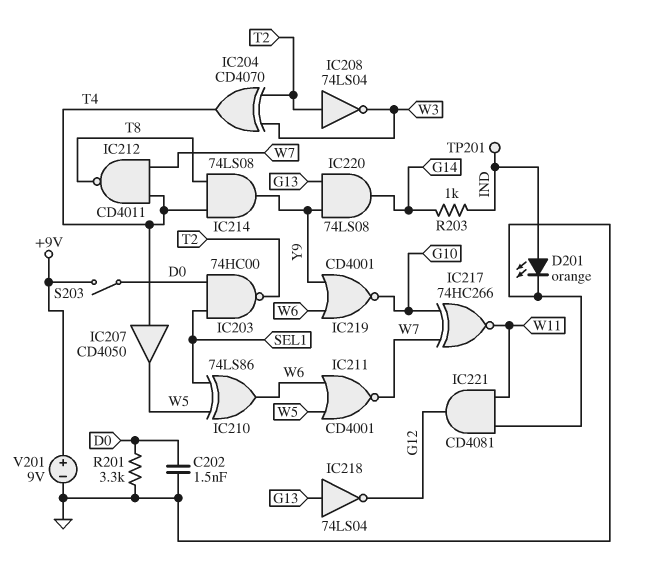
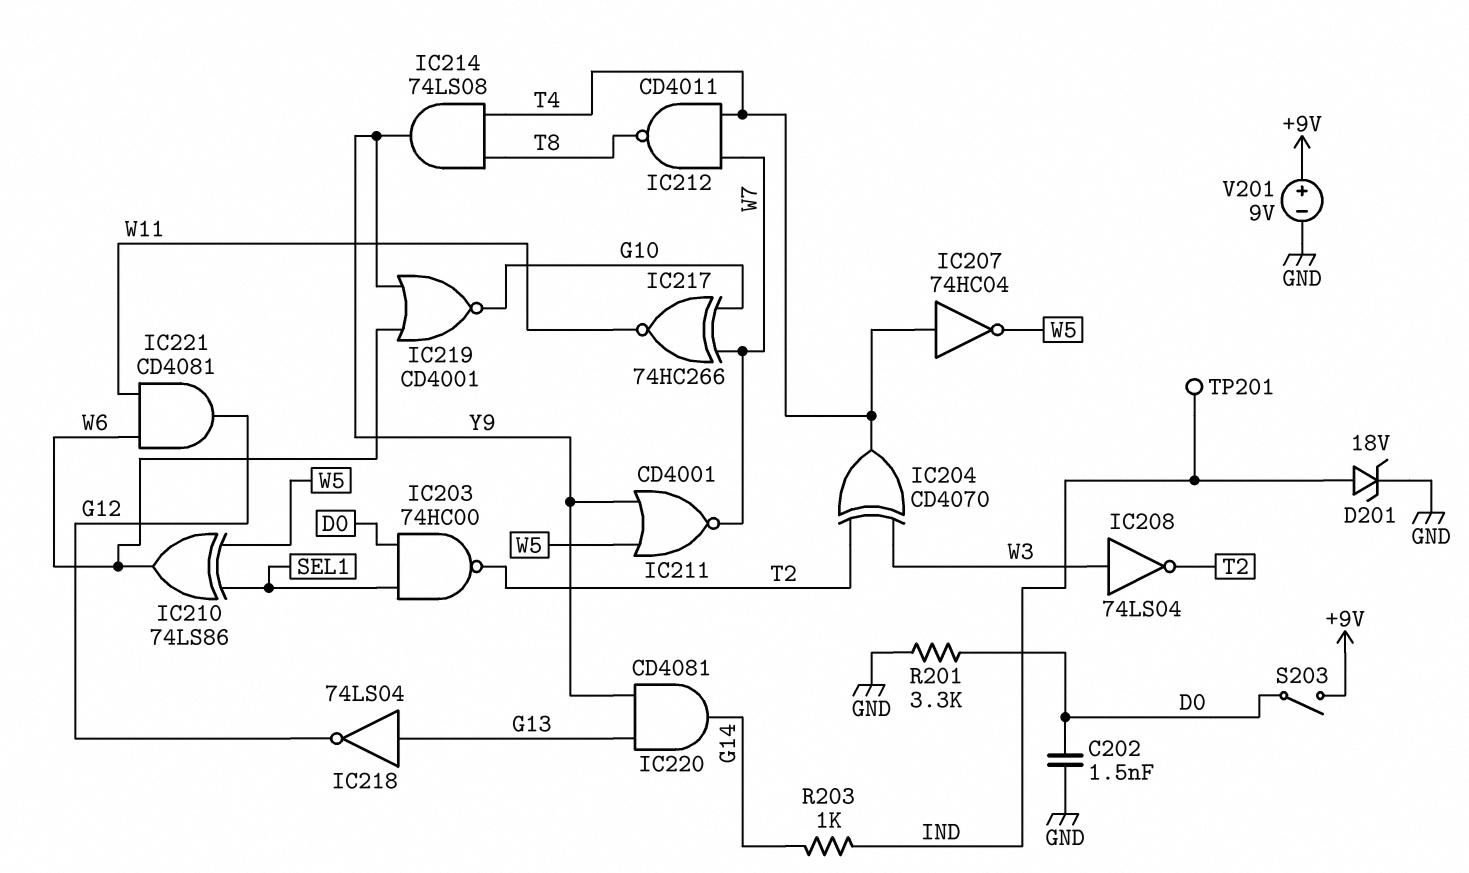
D201: LED orange (A IND, K GND) -> zener 18V (A IND, K GND)
IC207: buffer CD4050 (in T4, out W5) -> NOT 74HC04 (in T4, out W5)
IC208: NOT 74LS04 (in T2, out W3) -> NOT 74LS04 (in W3, out T2)
IC211: NOR CD4001 (in W5, in W6, out W7) -> NOR CD4001 (in W5, in Y9, out W7)
IC220: AND 74LS08 (in G13, in Y9, out G14) -> AND CD4081 (in G13, in Y9, out G14)
IC221: AND CD4081 (in GND, in W11, out G12) -> AND CD4081 (in W6, in W11, out G12)

